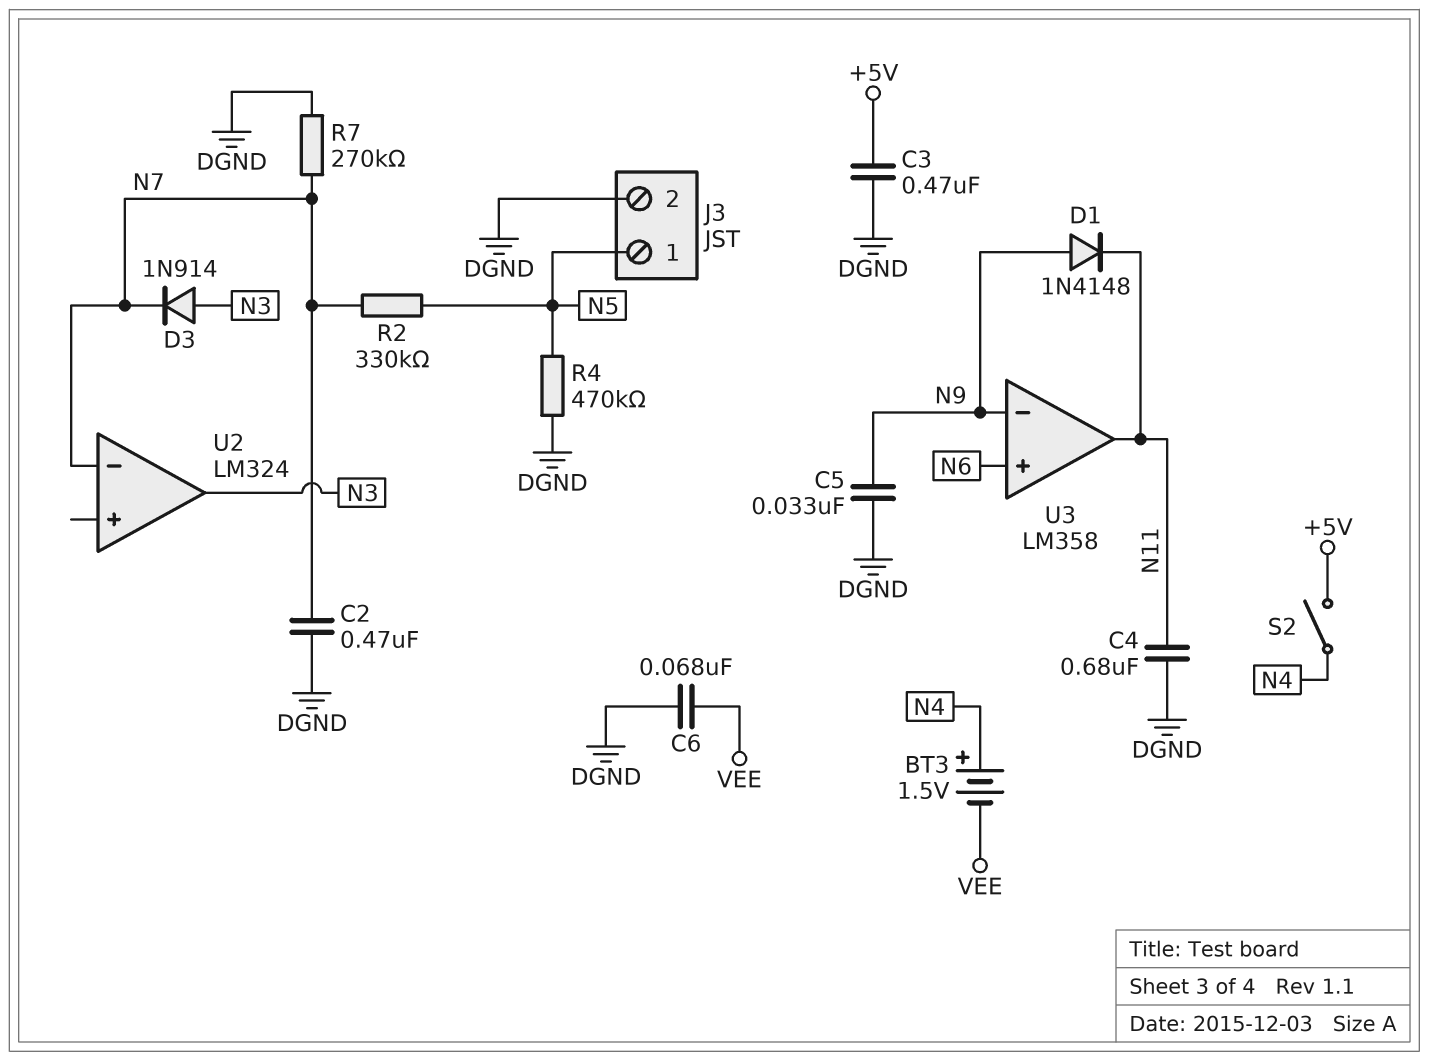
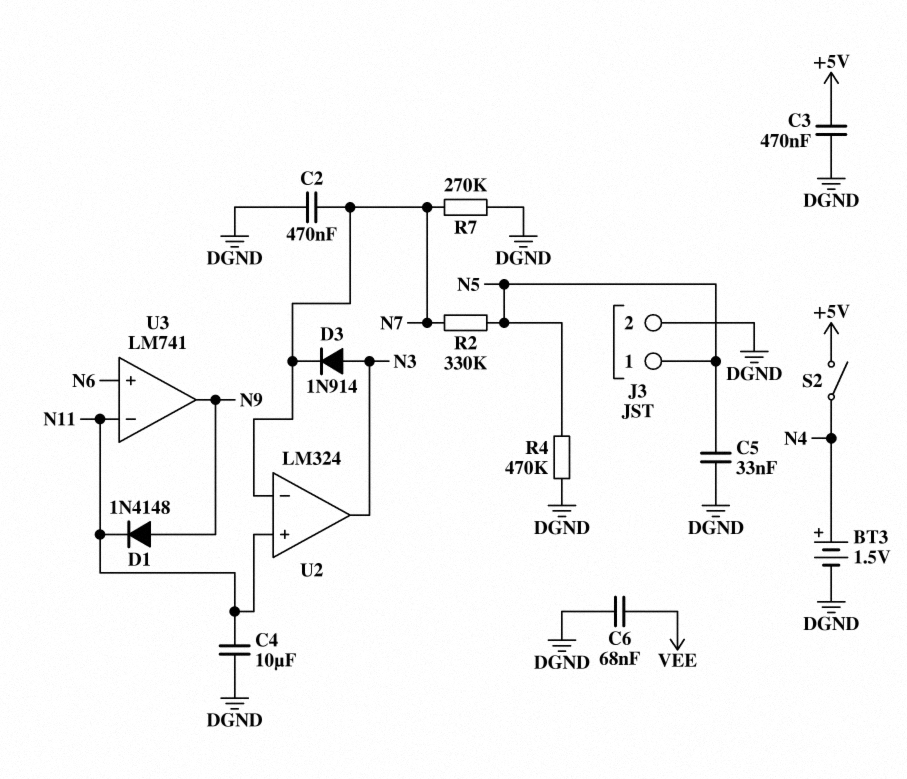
BT3: 1.5V (plus N4, minus VEE) -> 1.5V (plus N4, minus DGND)
C4: 680nF (DGND, N11) -> 10uF (DGND, N11)
C5: 33nF (DGND, N9) -> 33nF (DGND, N5)
U2 pin in+: none -> N11
U3: LM358 -> LM741
U3 pin in-: N9 -> N11
U3 pin out: N11 -> N9

